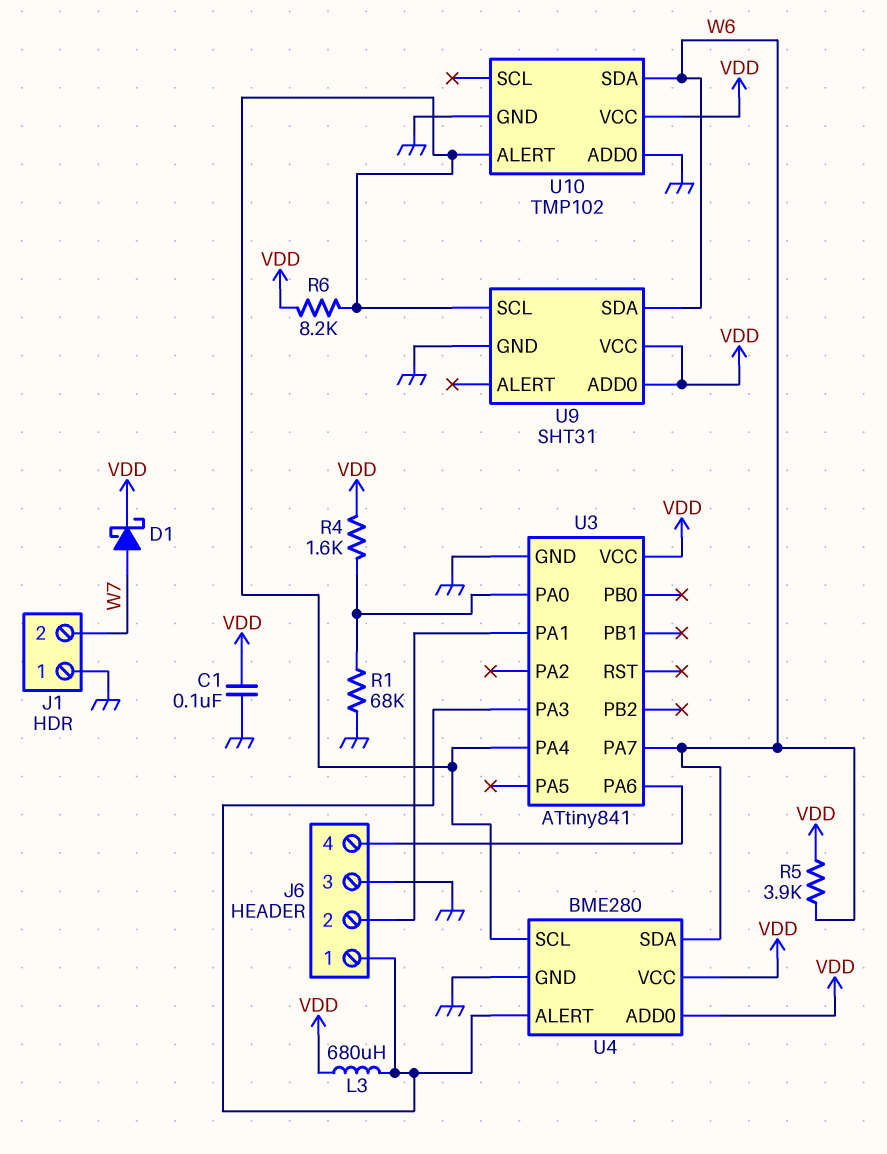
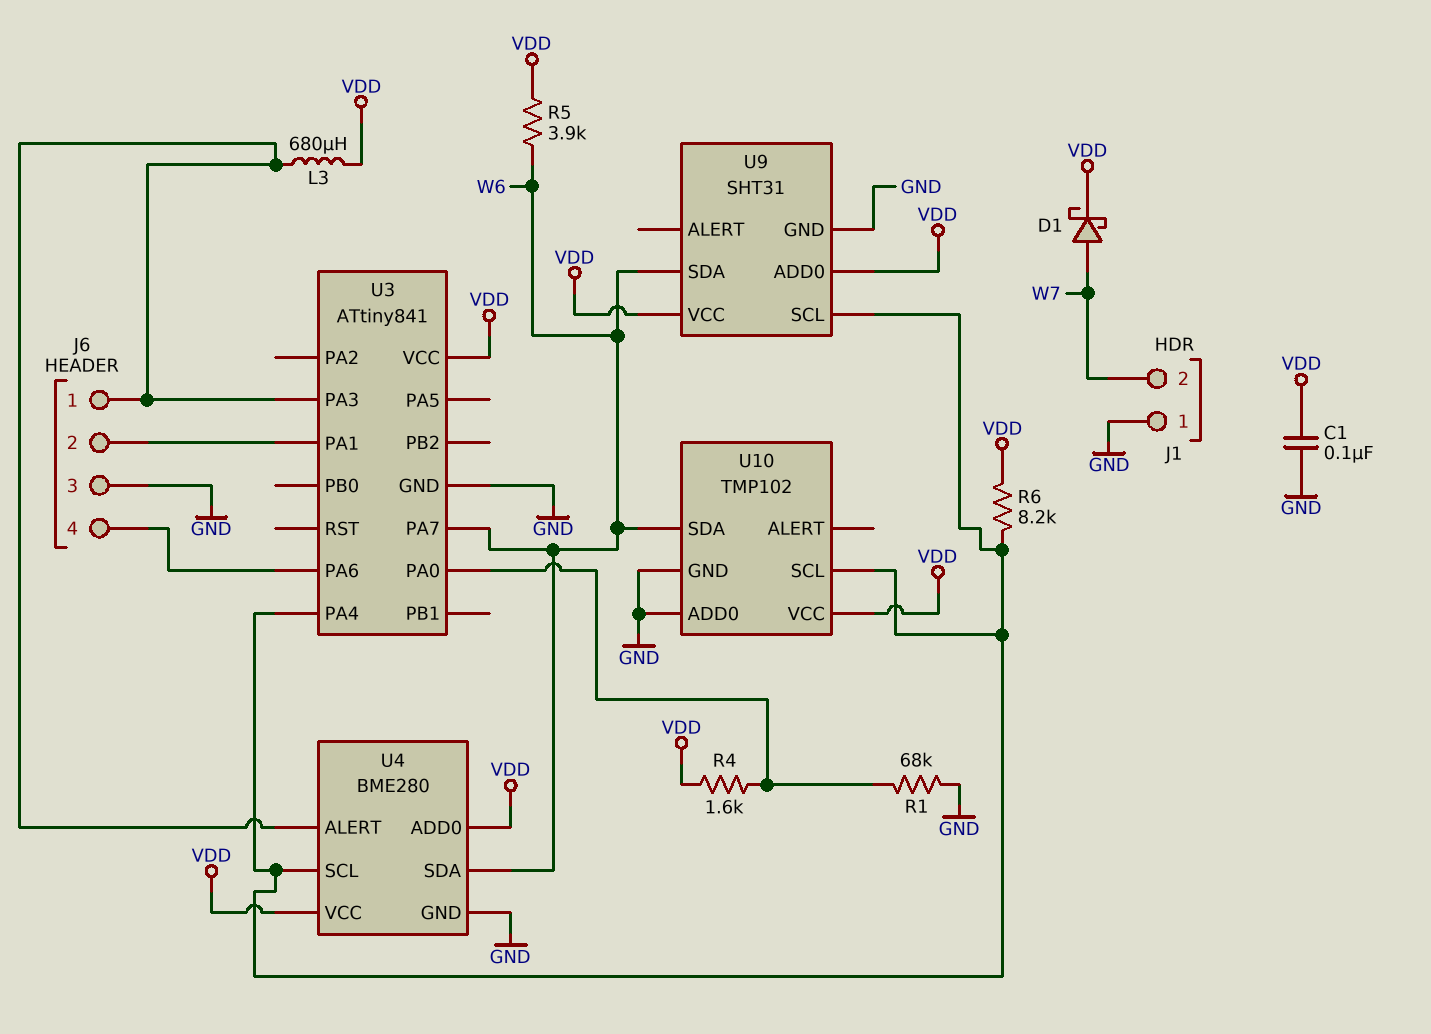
U10 pin ALERT: U3/PA4 -> none
U10 pin SCL: none -> U3/PA4

